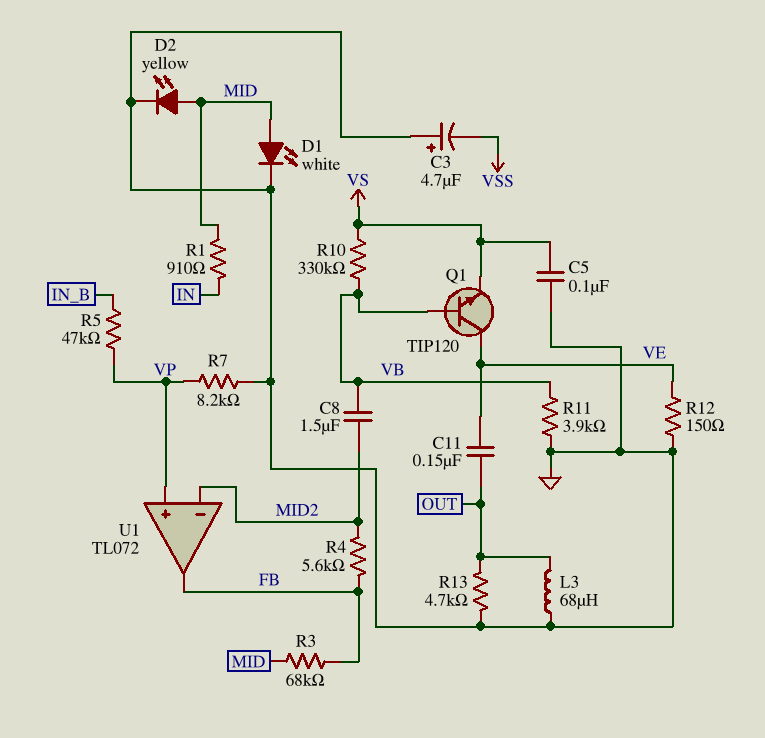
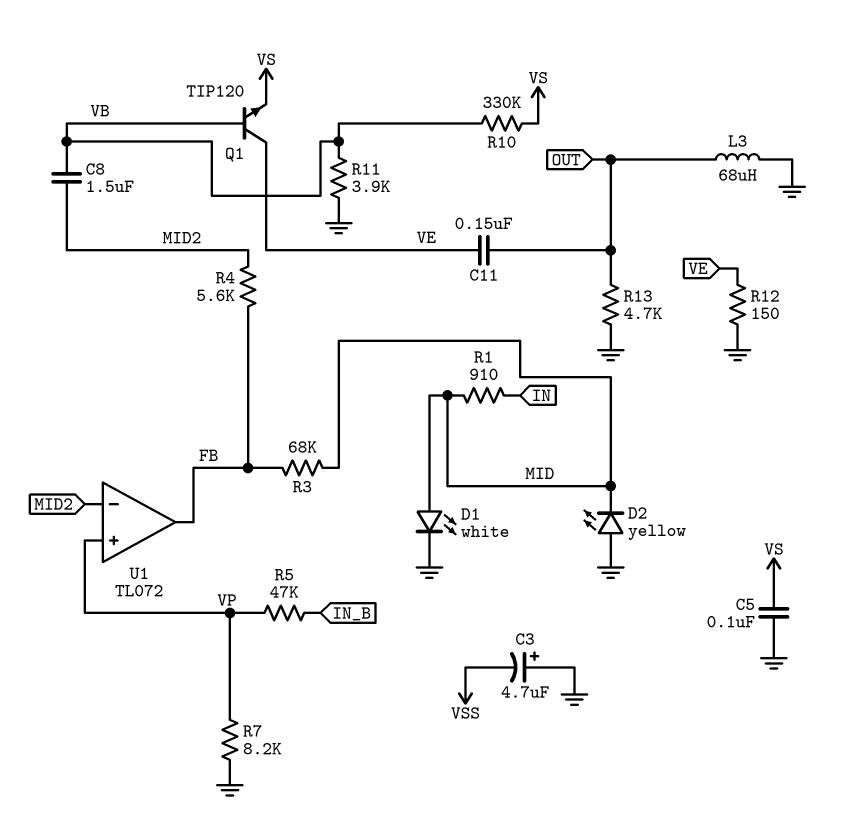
D2: LED yellow (A MID, K GND) -> LED yellow (A GND, K MID)

